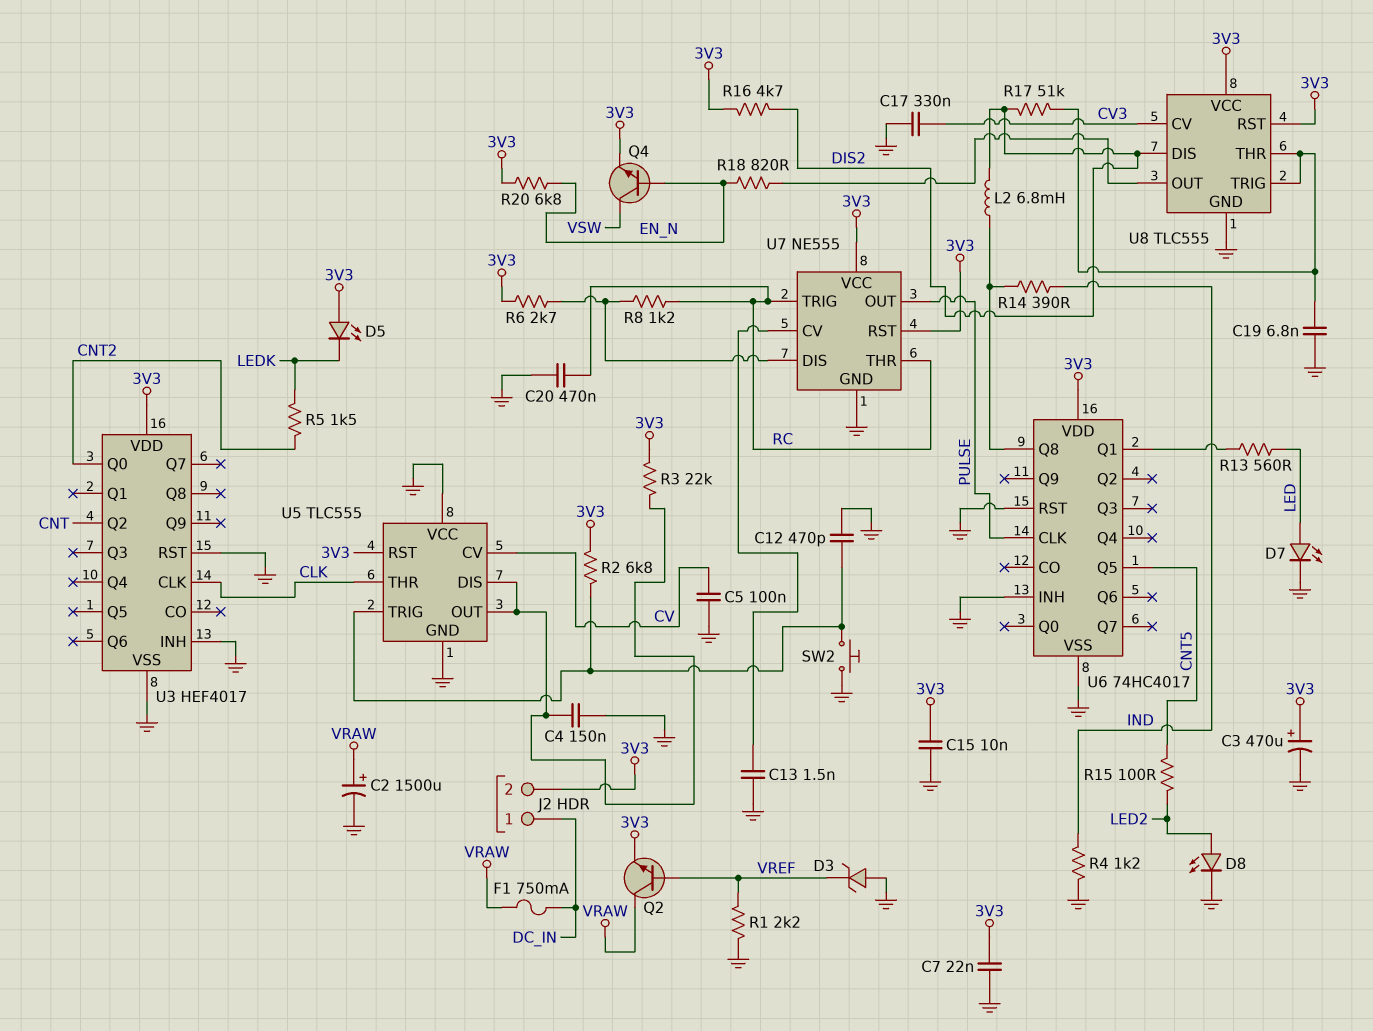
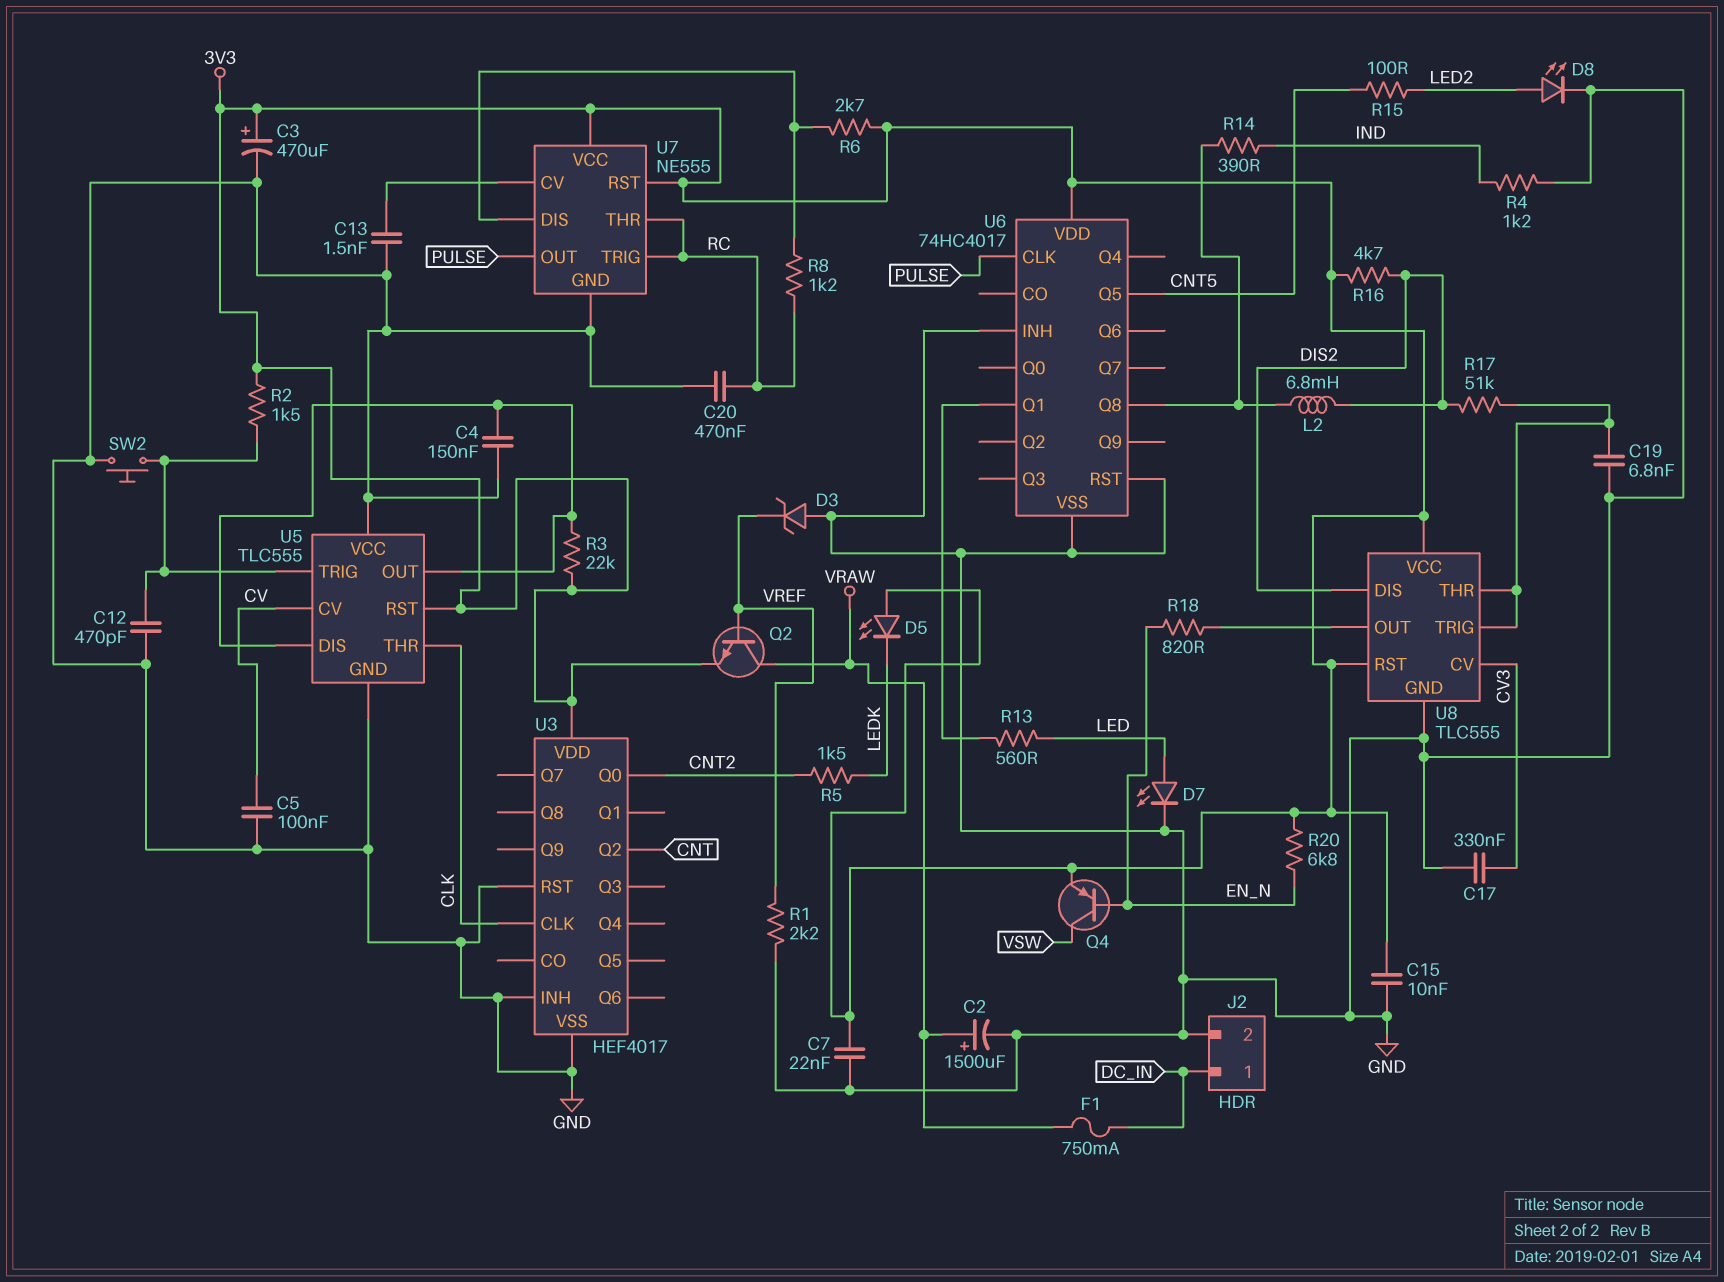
J2 pin 2: 3V3 -> GND
Q4: NPN (B EN_N, C VSW, E 3V3) -> PNP (B EN_N, C VSW, E 3V3)
R2: 6.8k (3V3, U5/TRIG) -> 1.5k (3V3, U5/TRIG)

